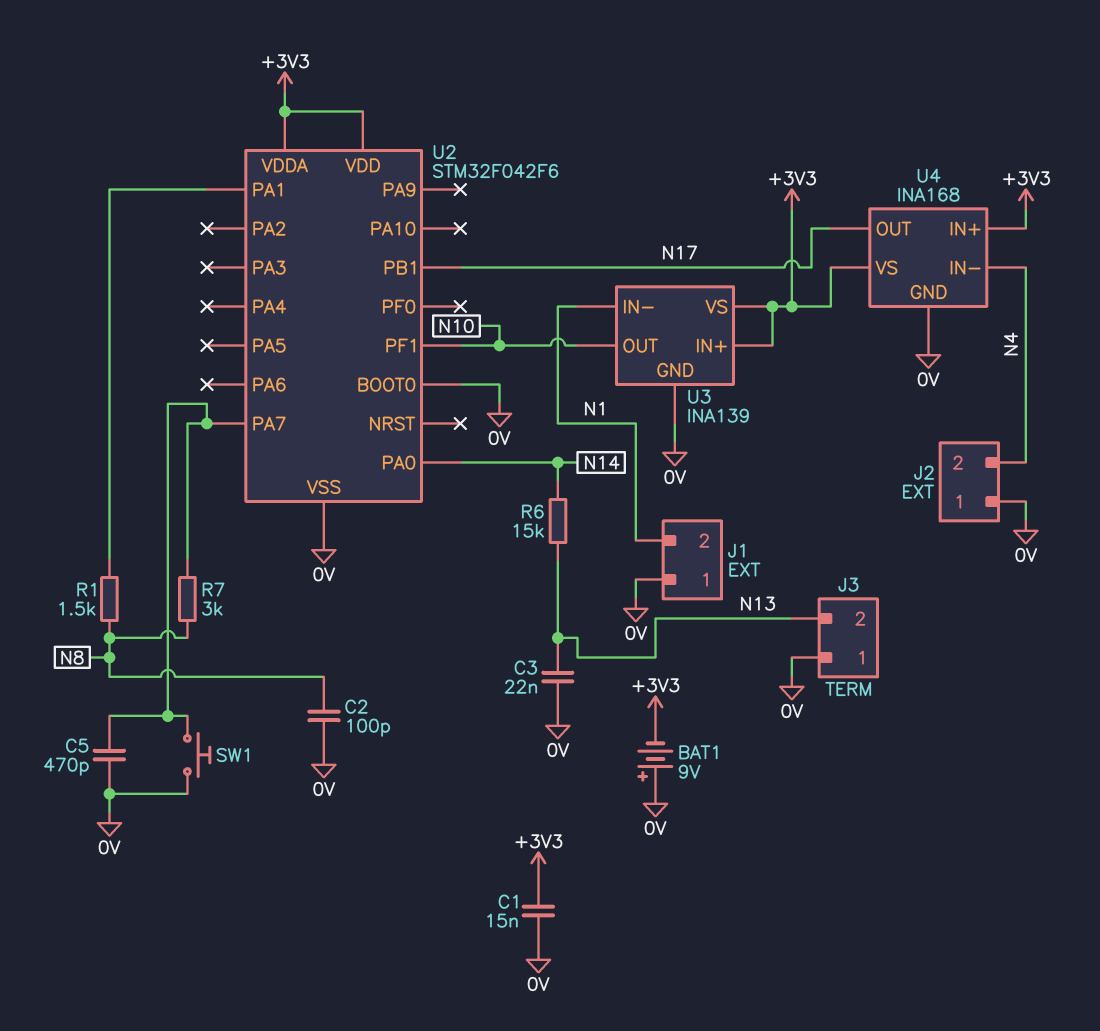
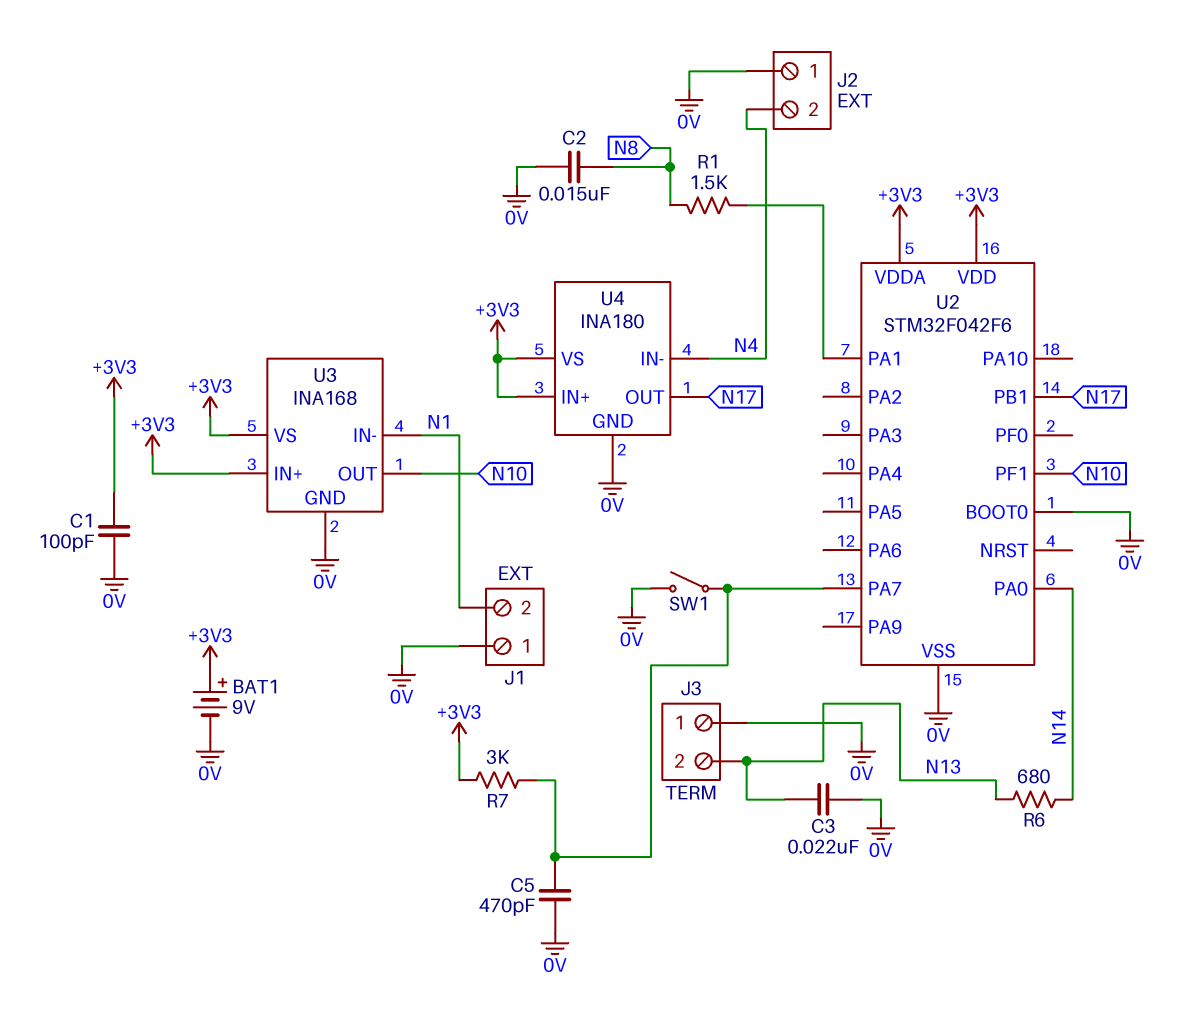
BAT1: 9V (plus 0V, minus +3V3) -> 9V (plus +3V3, minus 0V)
C1: 15nF (+3V3, 0V) -> 100pF (+3V3, 0V)
C2: 100pF (0V, N8) -> 15nF (0V, N8)
R6: 15k (N13, N14) -> 680 (N13, N14)
R7: 3k (N8, U2/PA7) -> 3k (+3V3, U2/PA7)
SW1: button (0V, U2/PA7) -> switch (0V, U2/PA7)
U3: INA139 -> INA168
U4: INA168 -> INA180

